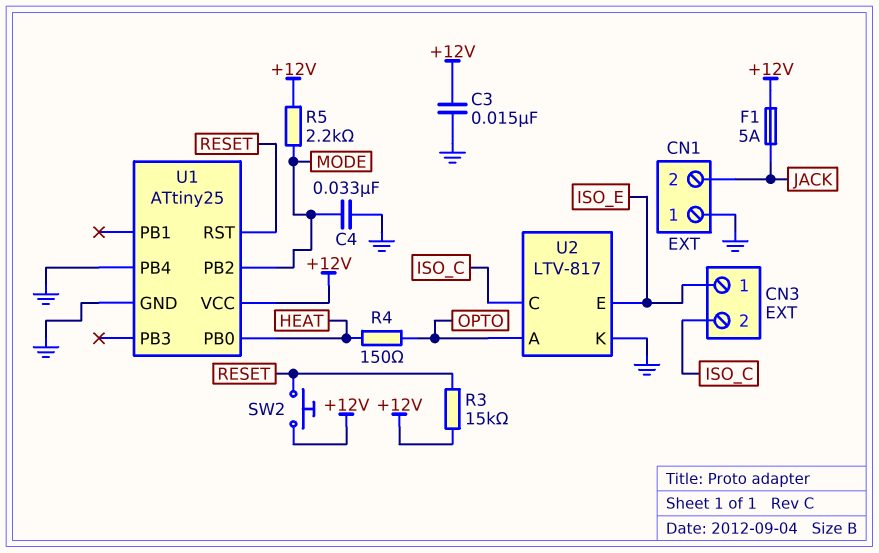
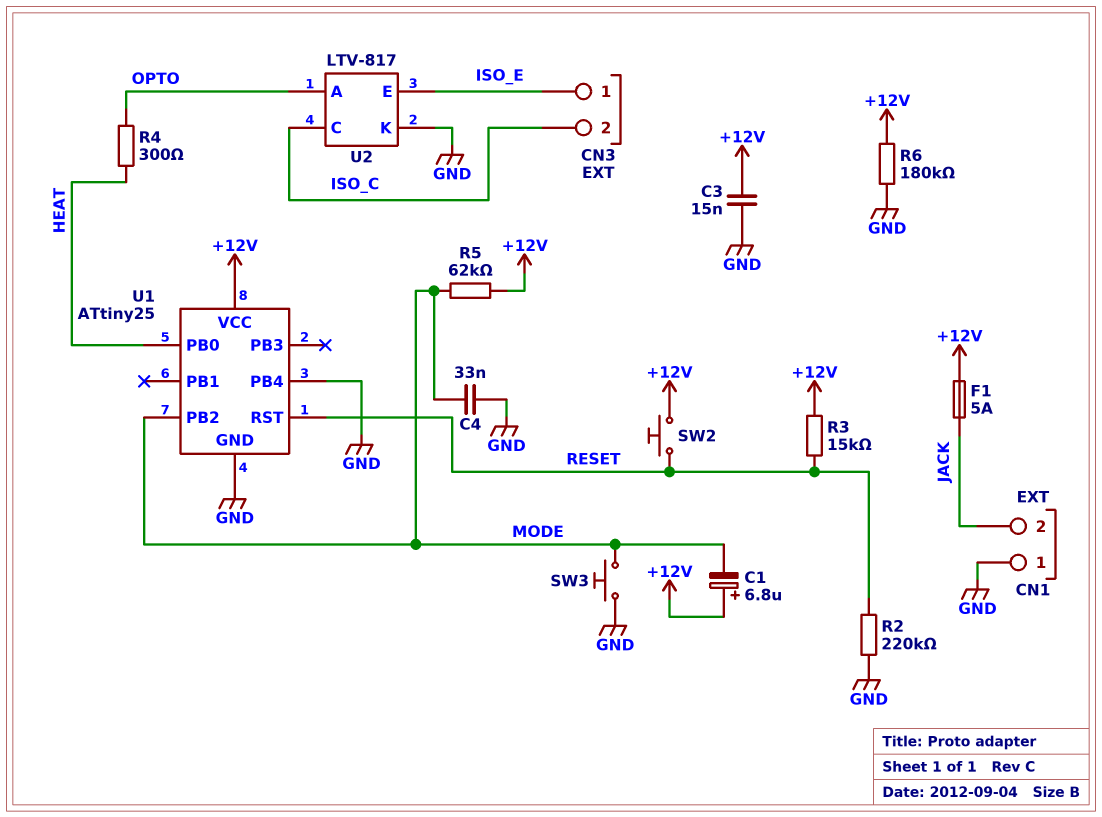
C1: none -> 6.8uF (plus +12V, minus MODE)
R2: none -> 220k (GND, RESET)
R4: 150 (HEAT, OPTO) -> 300 (HEAT, OPTO)
R5: 2.2k (+12V, MODE) -> 62k (+12V, MODE)
R6: none -> 180k (+12V, GND)
SW3: none -> button (GND, MODE)

